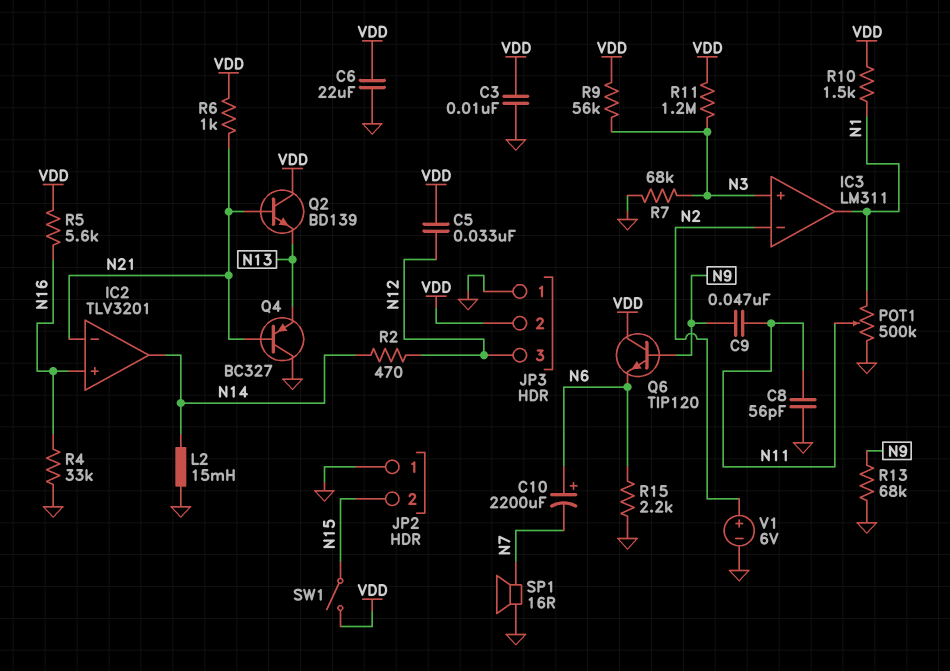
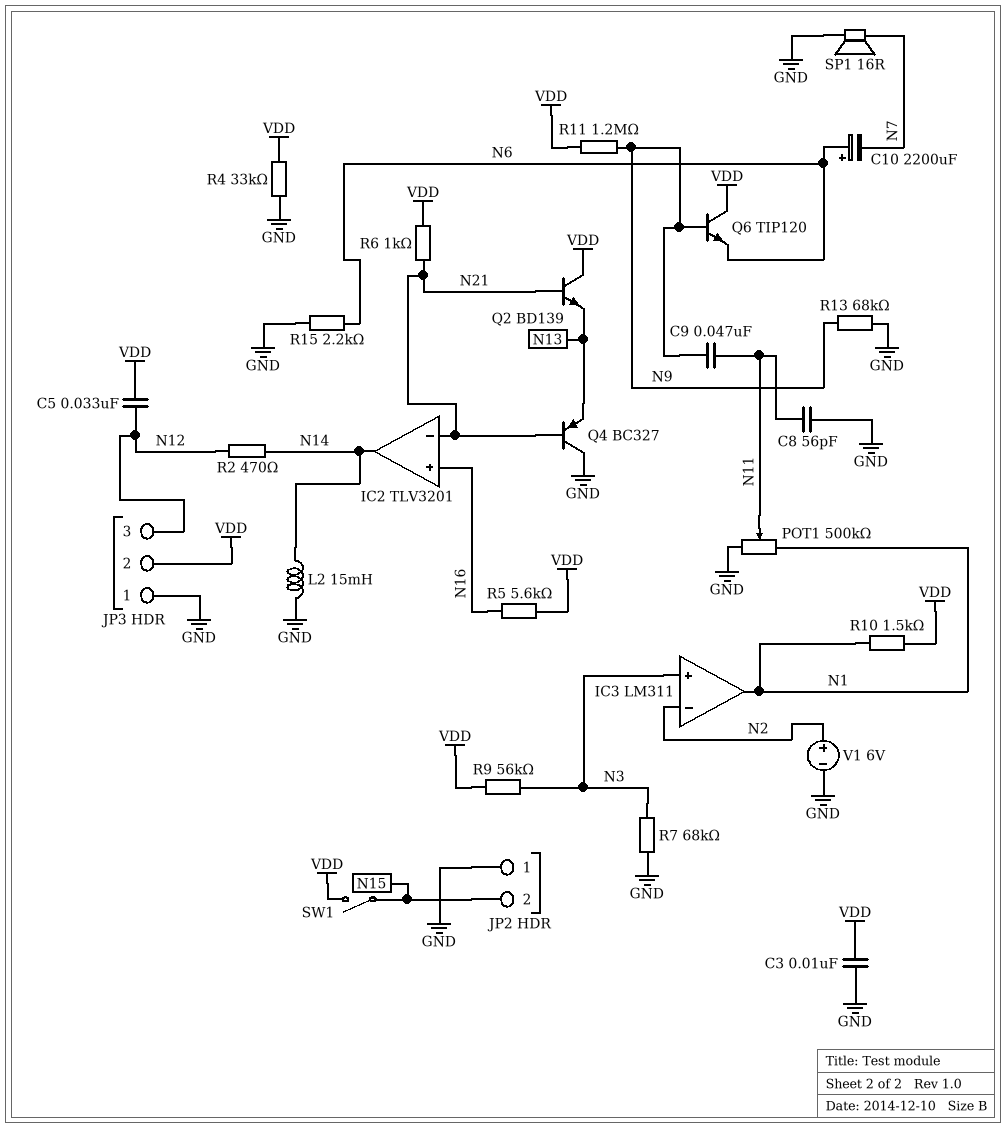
C6: 22uF (GND, VDD) -> none
R4: 33k (GND, N16) -> 33k (GND, VDD)
R11: 1.2M (N3, VDD) -> 1.2M (N9, VDD)

